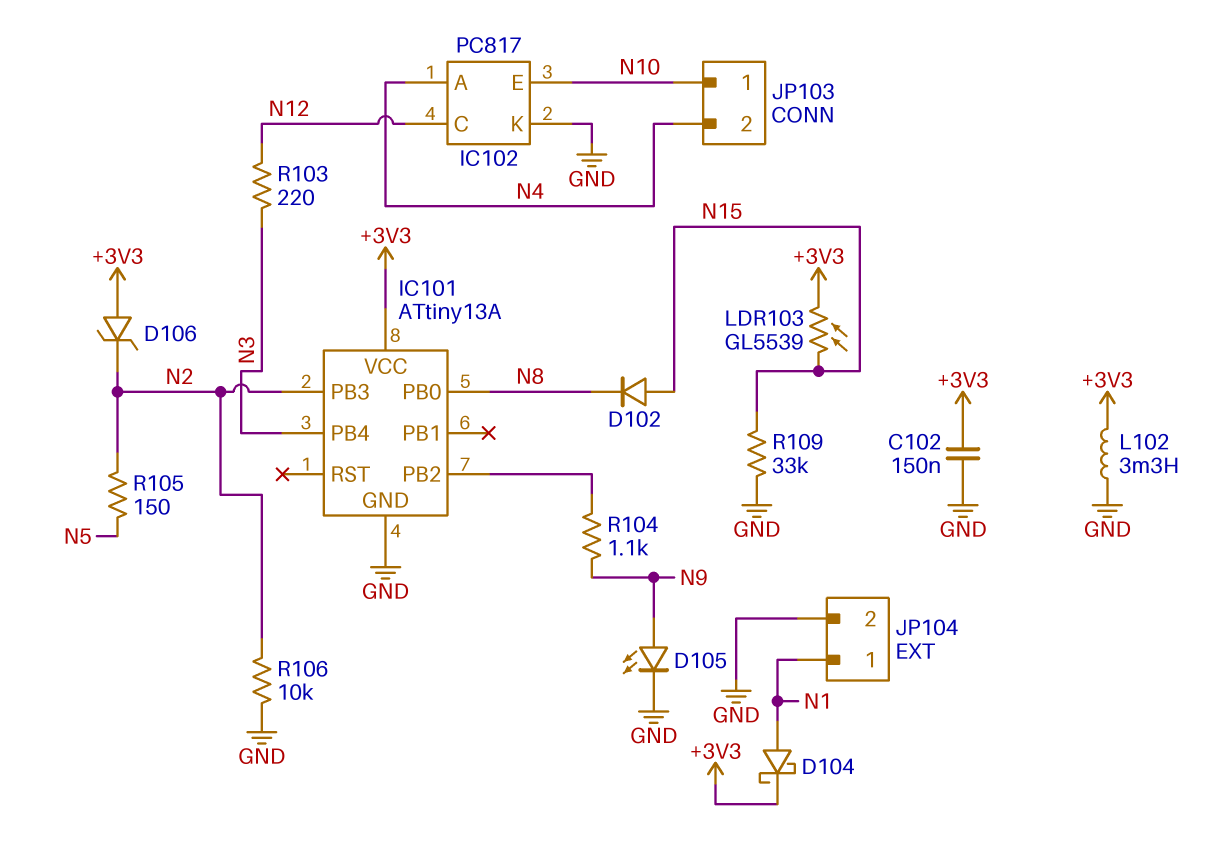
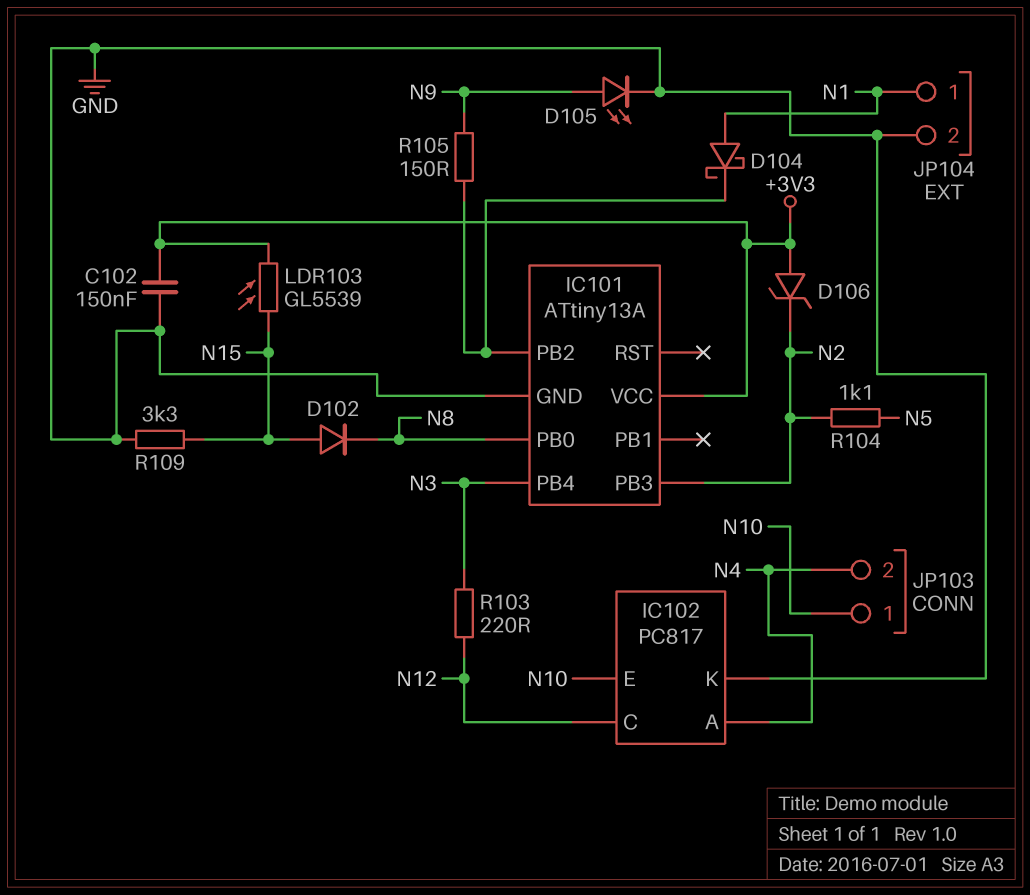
D104: schottky (A N1, K +3V3) -> schottky (A N1, K IC101/PB2)
L102: 3.3mH (+3V3, GND) -> none
R104: 1.1k (IC101/PB2, N9) -> 1.1k (N2, N5)
R105: 150 (N2, N5) -> 150 (IC101/PB2, N9)
R106: 10k (GND, N2) -> none
R109: 33k (GND, N15) -> 3.3k (GND, N15)

